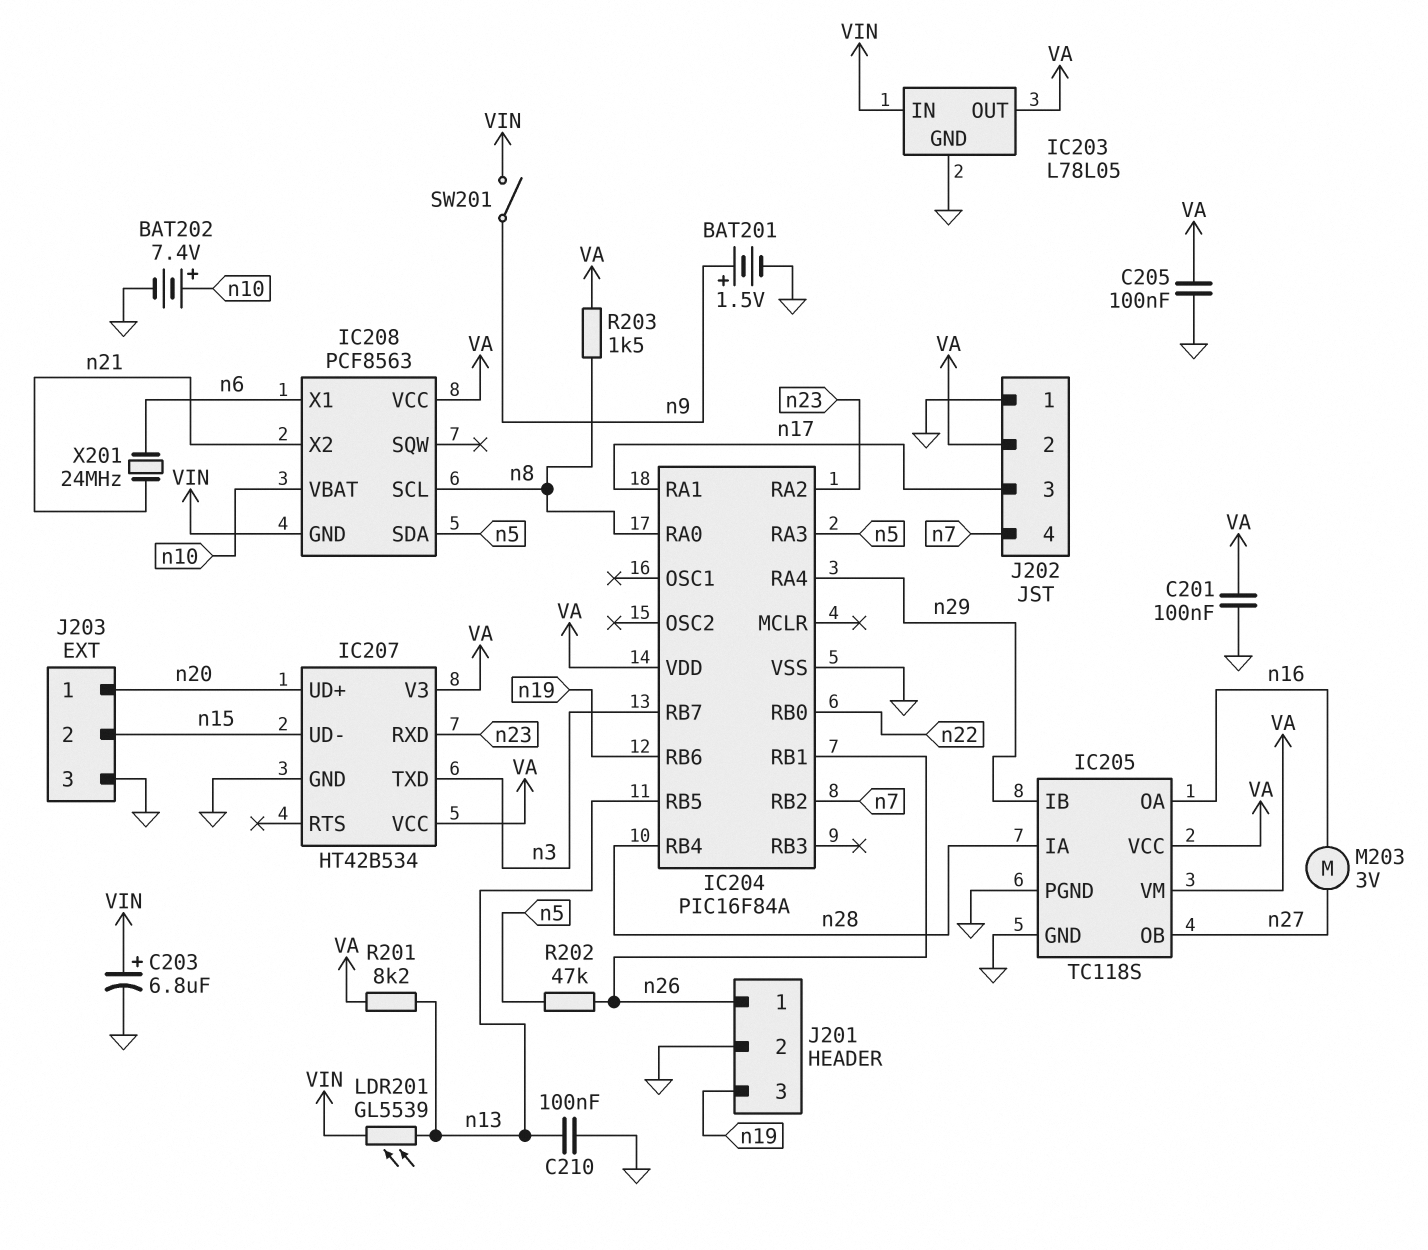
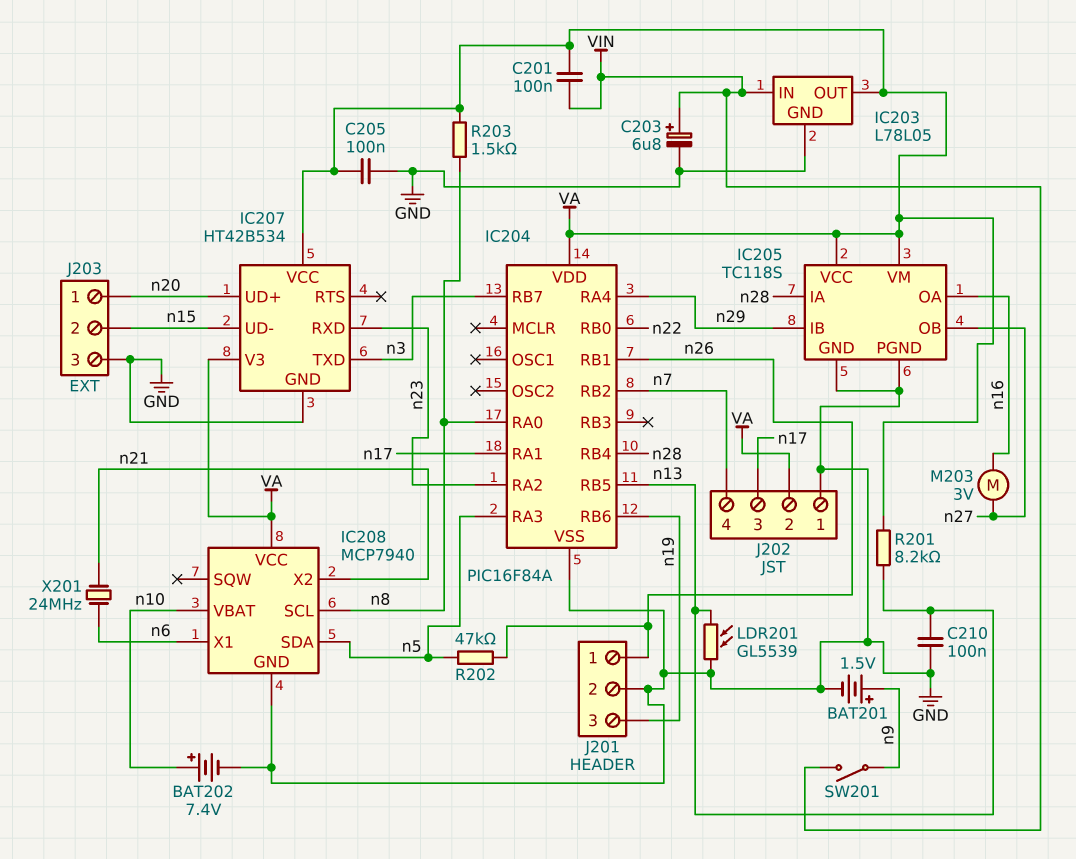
C201: 100nF (GND, VA) -> 100nF (VA, VIN)
IC208: PCF8563 -> MCP7940
IC208 pin GND: VIN -> GND
LDR201: GL5539 (VIN, n13) -> GL5539 (GND, n13)

